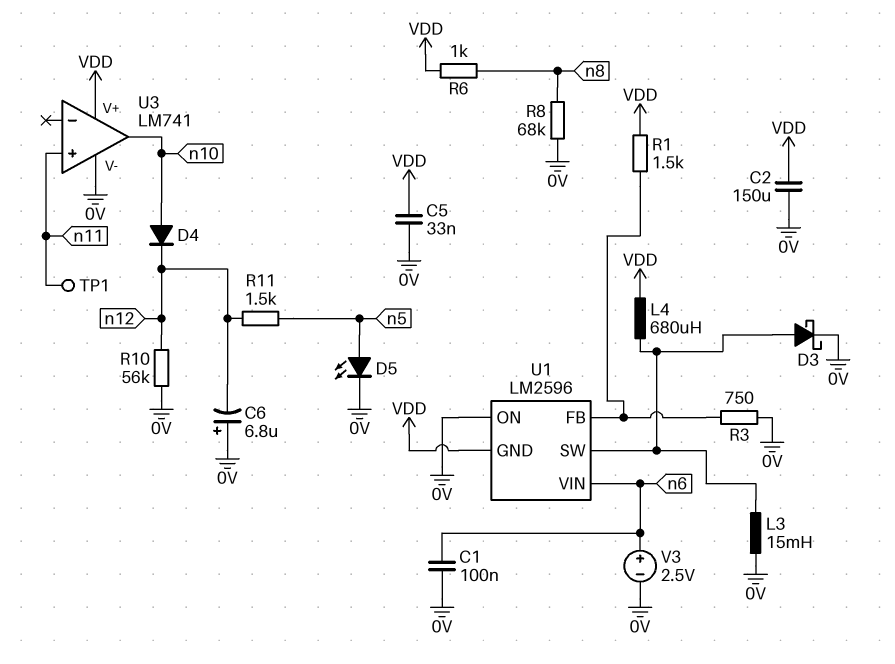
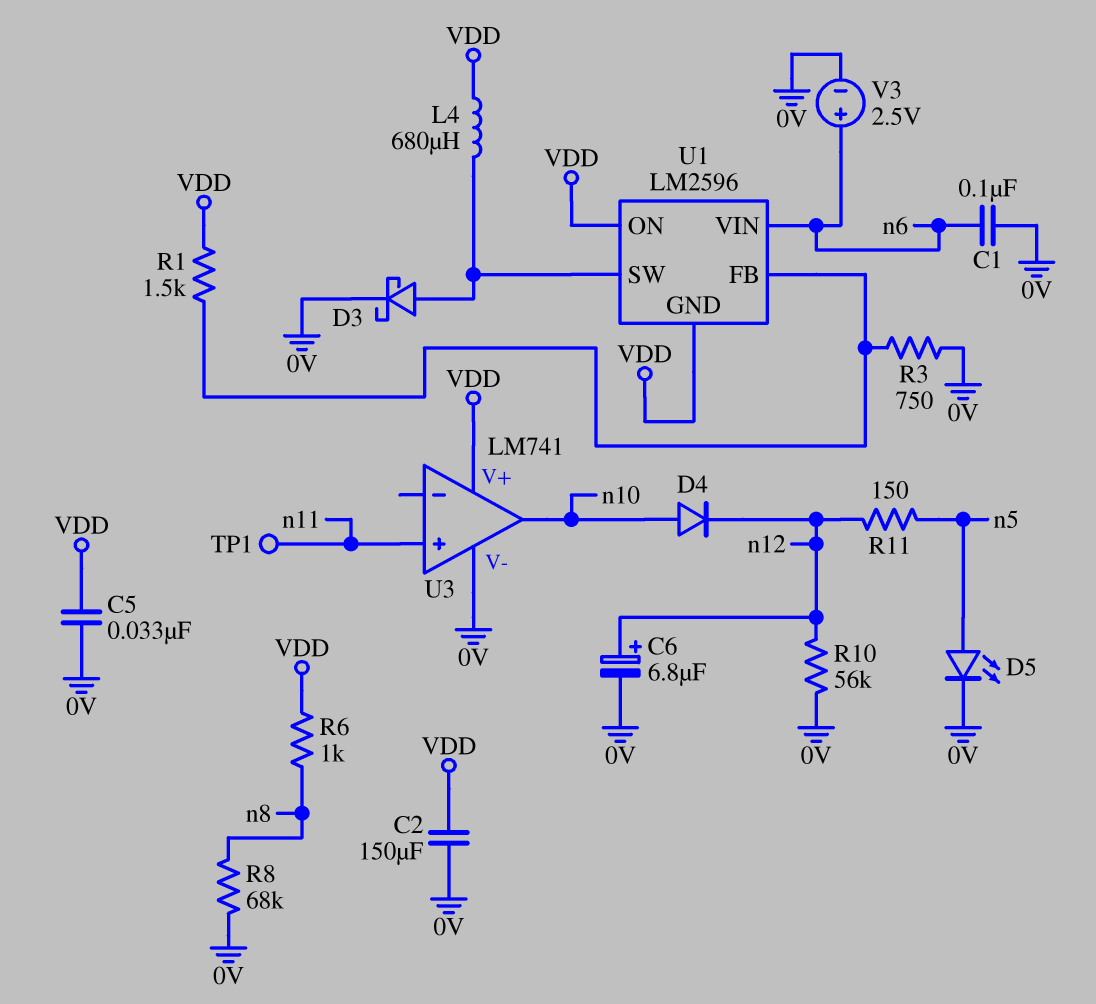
C6: 6.8uF (plus 0V, minus n12) -> 6.8uF (plus n12, minus 0V)
L3: 15mH (0V, U1/SW) -> none
R11: 1.5k (n5, n12) -> 150 (n5, n12)
U1 pin ON: 0V -> VDD

